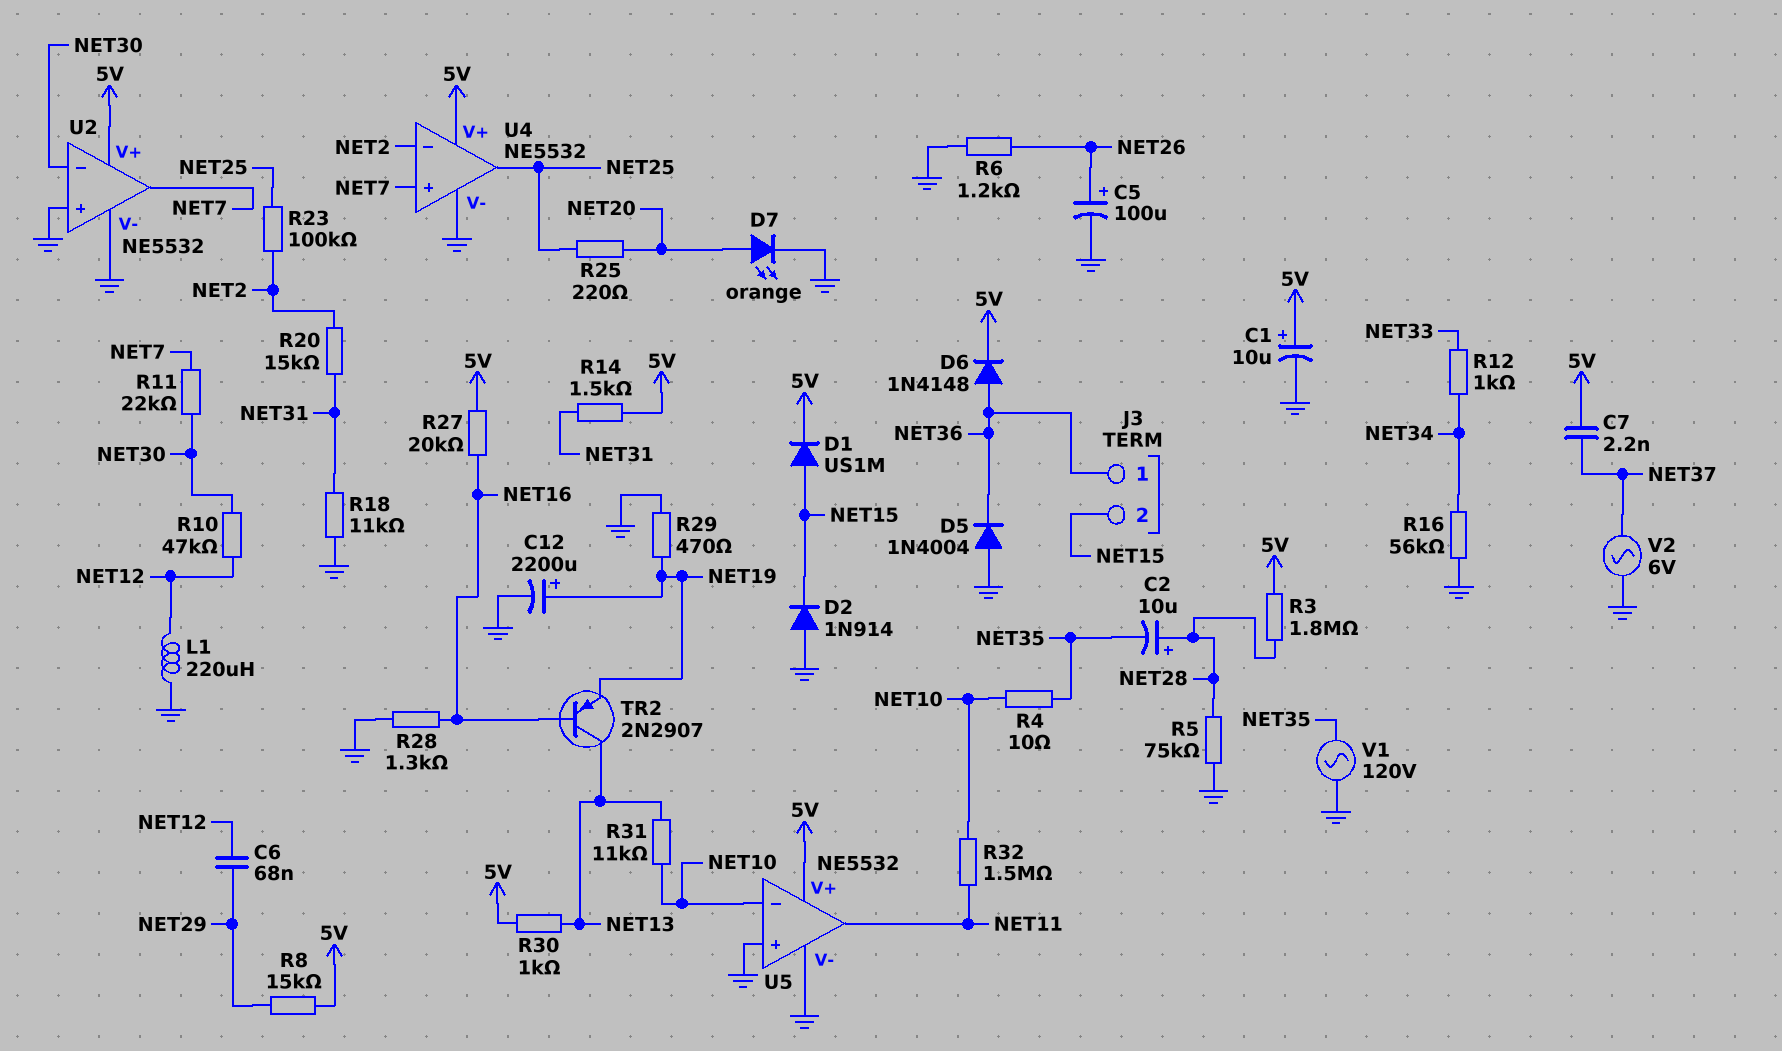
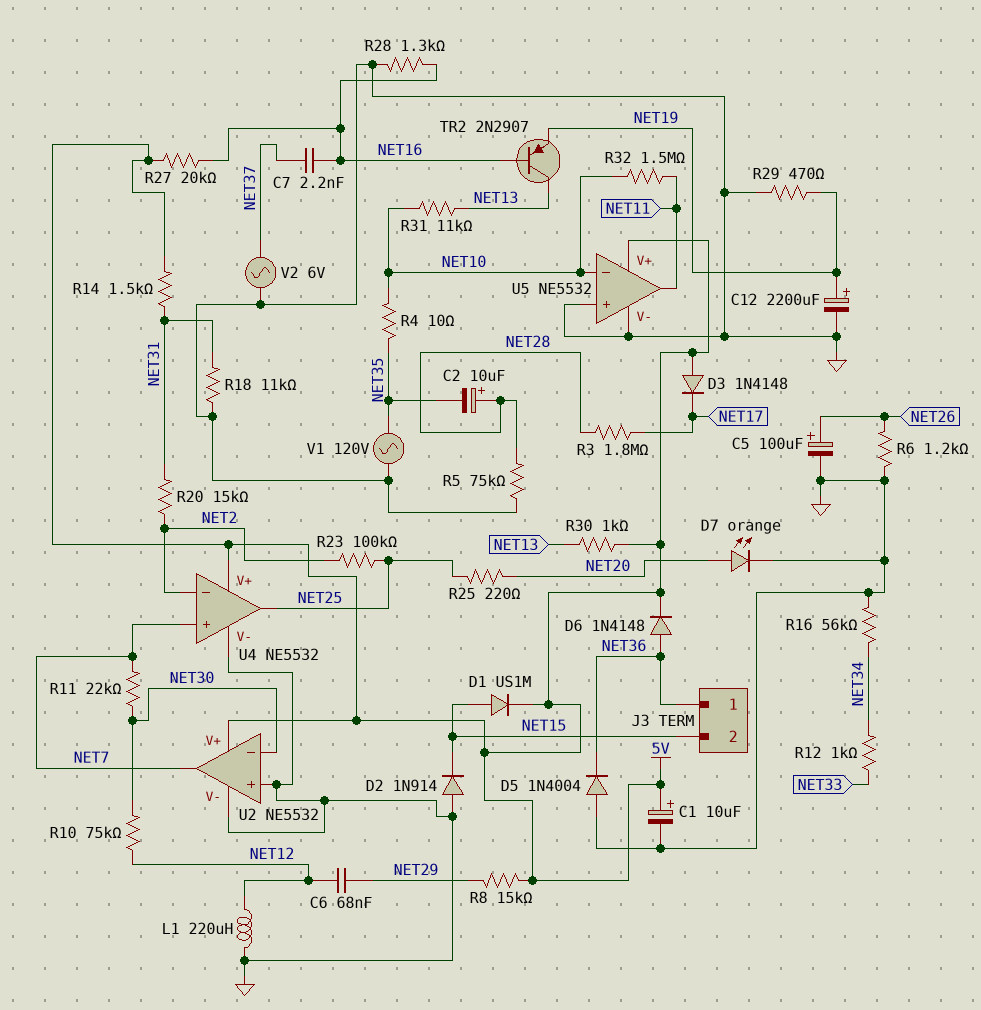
C7: 2.2nF (5V, NET37) -> 2.2nF (NET16, NET37)
D3: none -> diode 1N4148 (A 5V, K NET17)
R3: 1.8M (5V, NET28) -> 1.8M (NET17, NET28)
R10: 47k (NET12, NET30) -> 75k (NET12, NET30)

